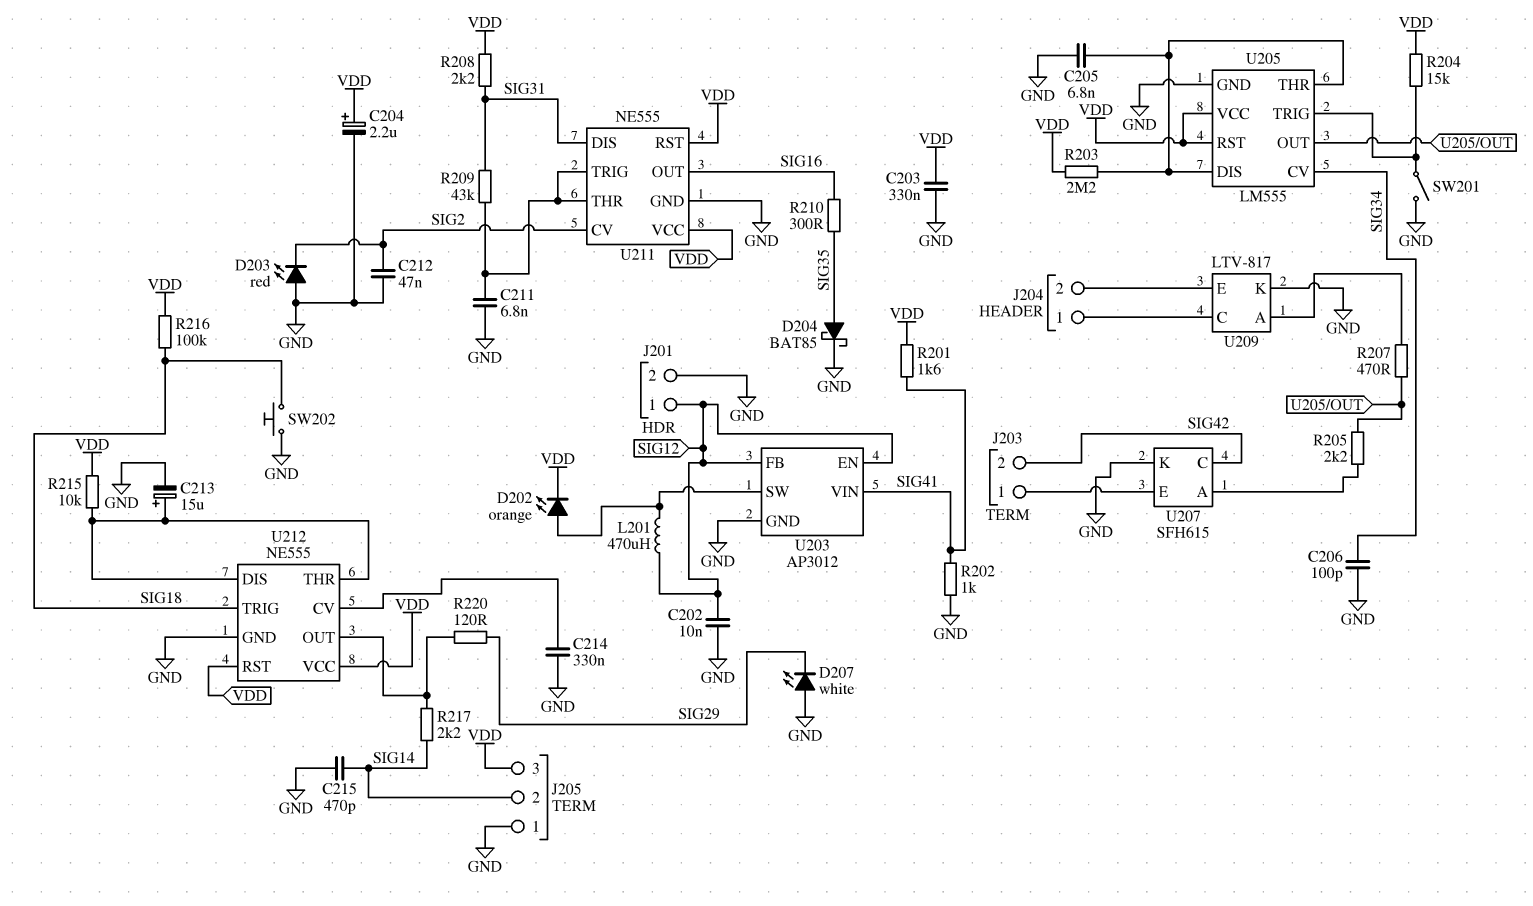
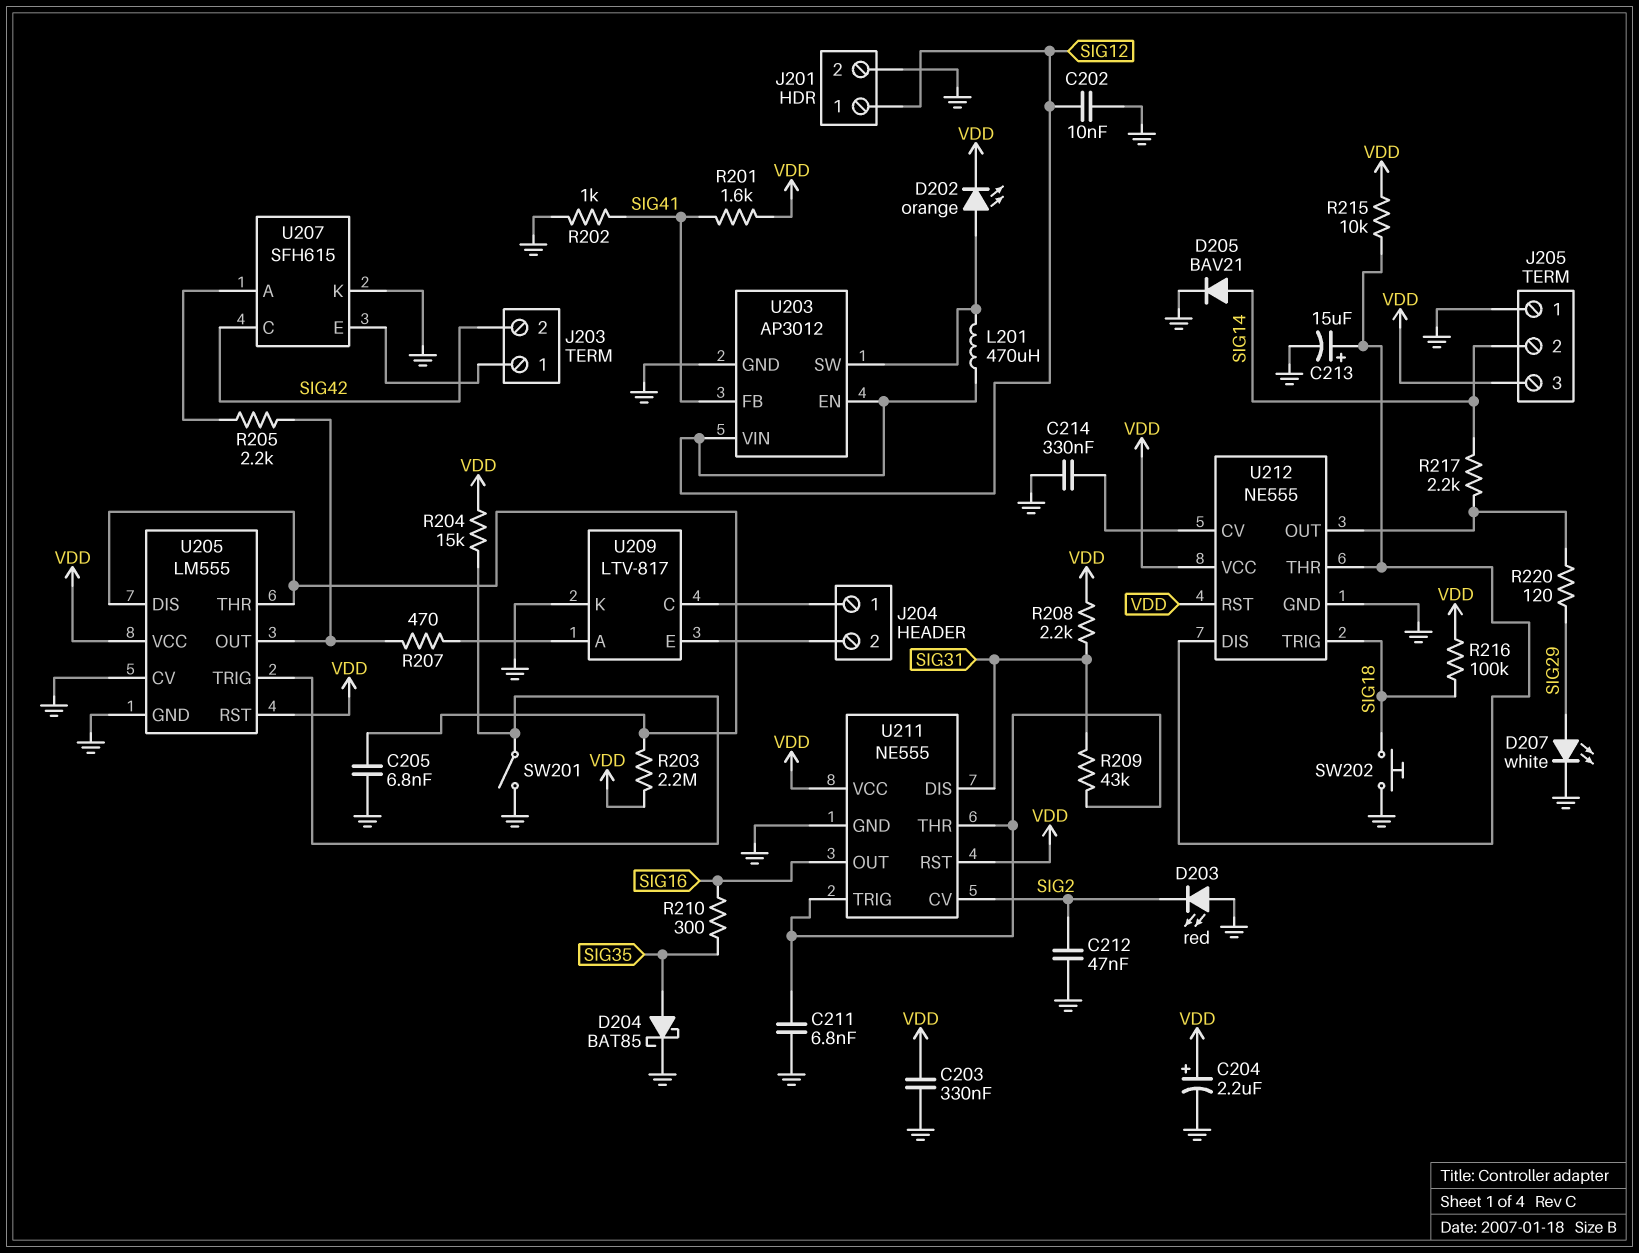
C206: 100pF (GND, SIG34) -> none
C215: 470pF (GND, SIG14) -> none
D205: none -> diode BAV21 (A SIG14, K GND)
D207: LED white (A GND, K SIG29) -> LED white (A SIG29, K GND)
U203 pin FB: SIG12 -> SIG41
U203 pin VIN: SIG41 -> SIG12
U205 pin CV: SIG34 -> GND

